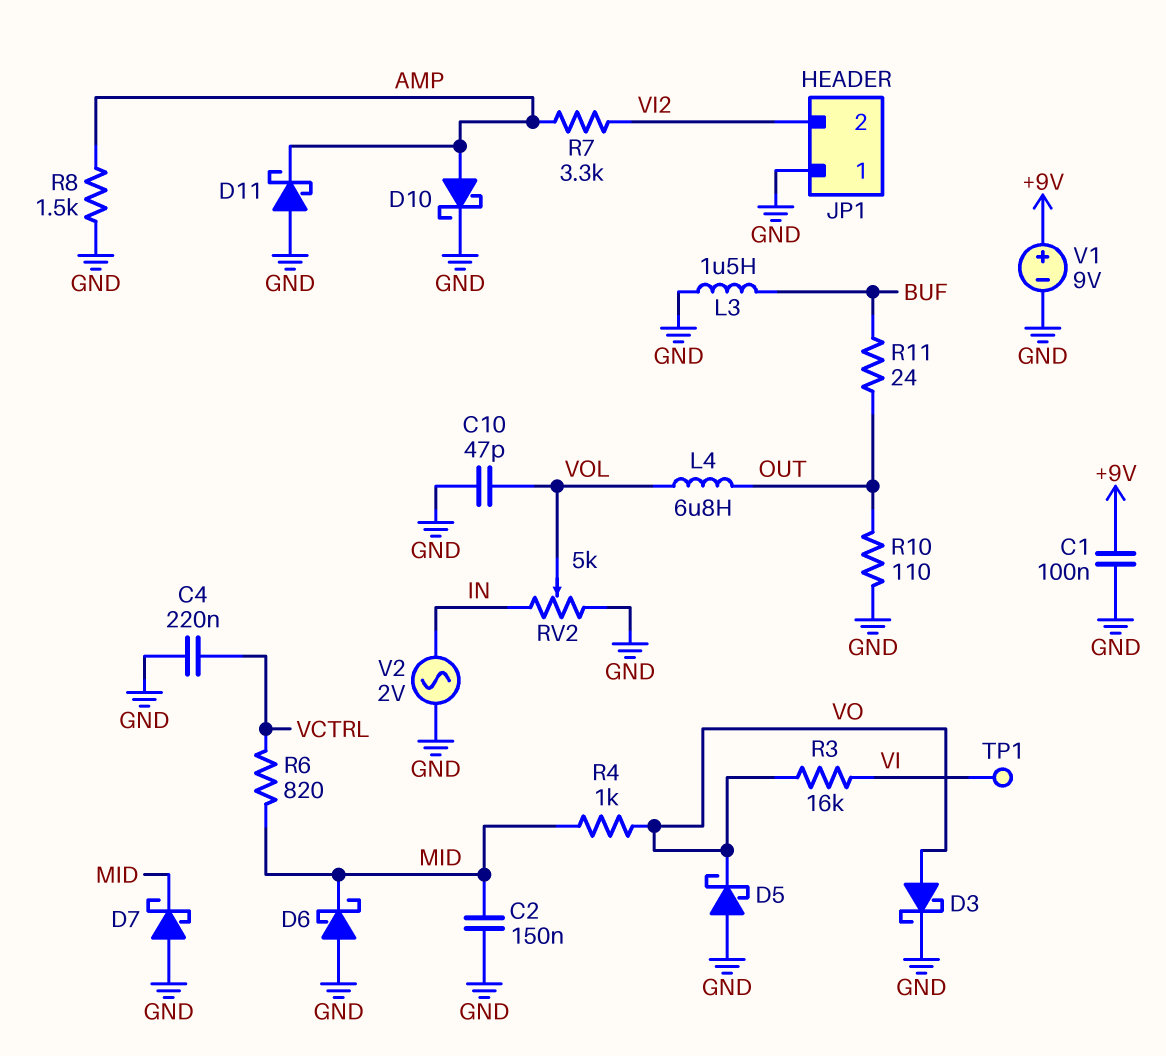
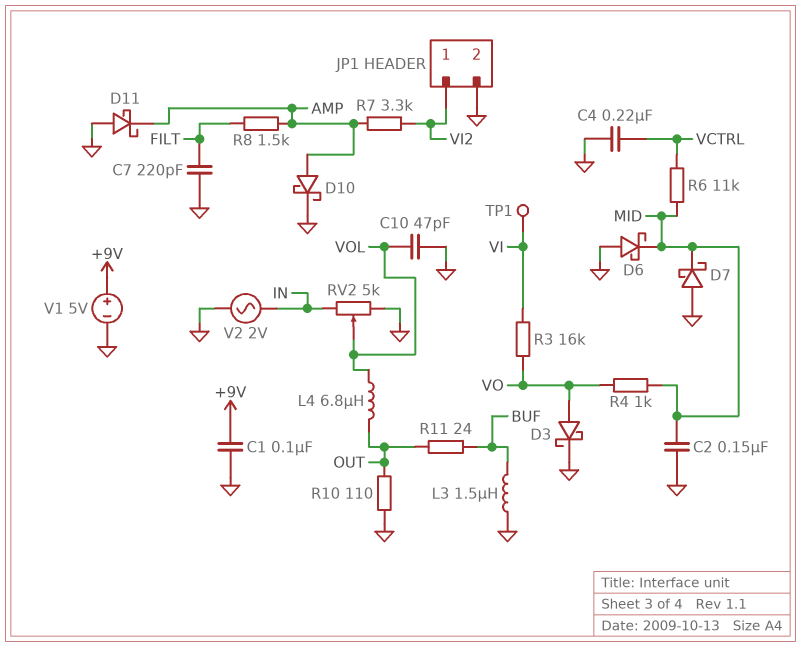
C7: none -> 220pF (FILT, GND)
D5: schottky (A GND, K VO) -> none
JP1 pin 1: GND -> VI2
JP1 pin 2: VI2 -> GND
R6: 820 (MID, VCTRL) -> 11k (MID, VCTRL)
R8: 1.5k (AMP, GND) -> 1.5k (AMP, FILT)
V1: 9V (plus +9V, minus GND) -> 5V (plus +9V, minus GND)

